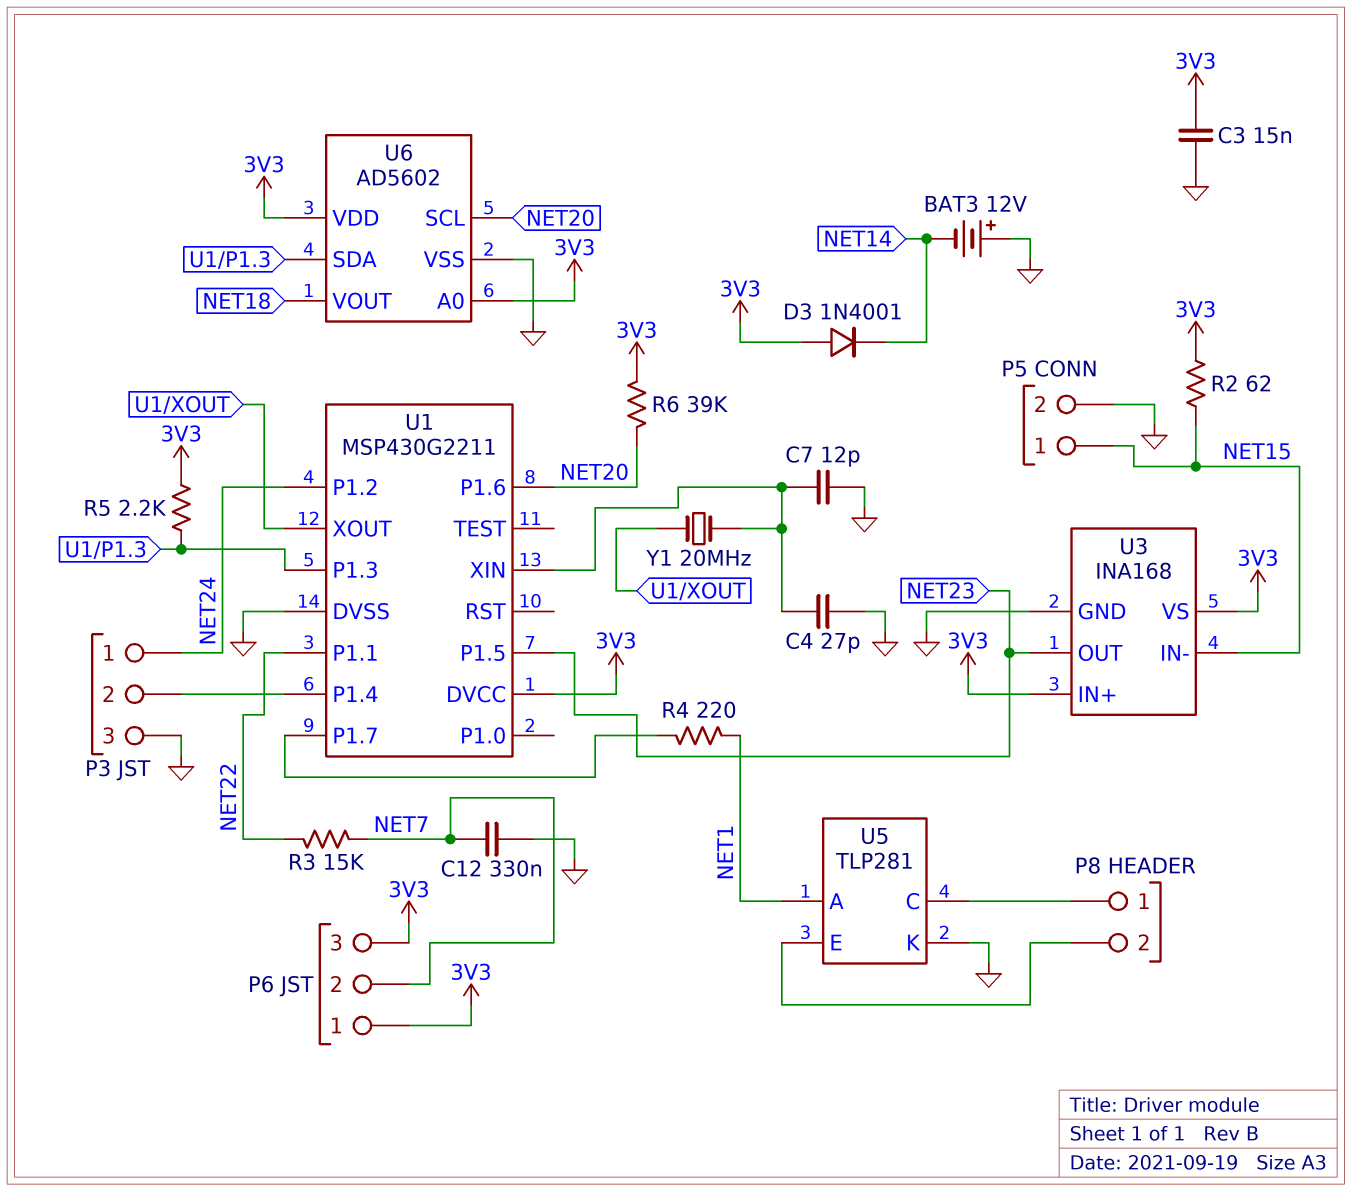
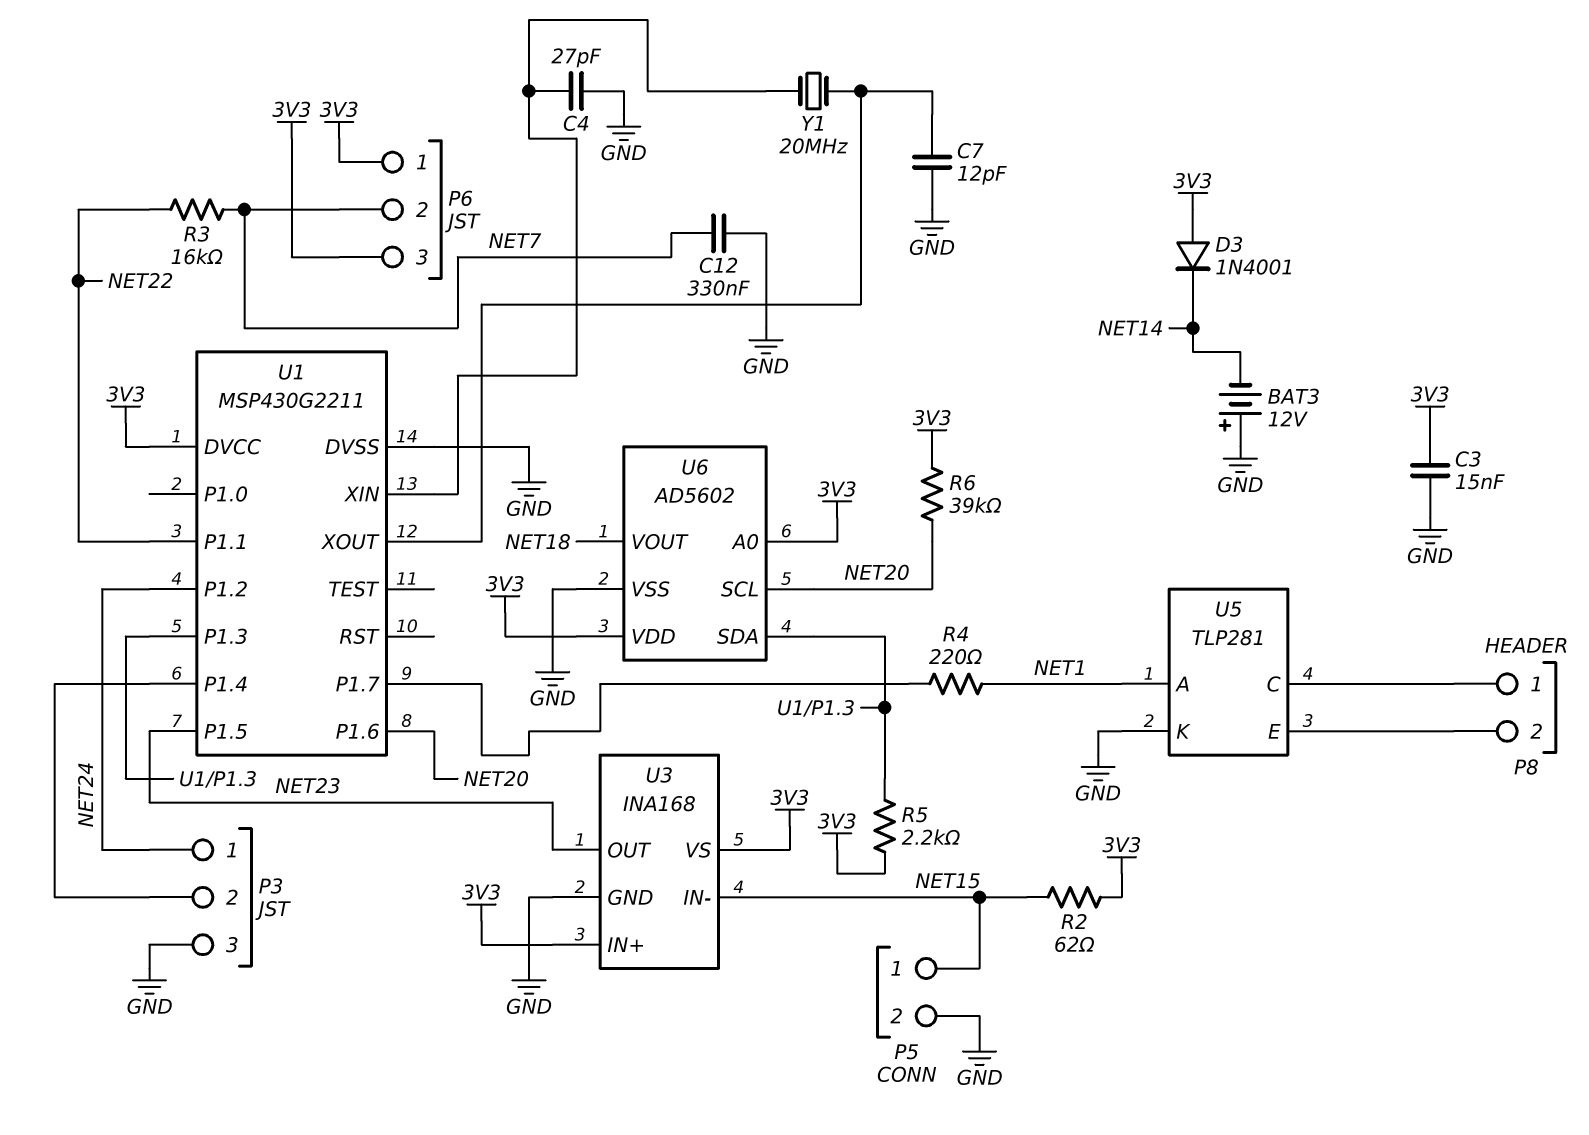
C7: 12pF (GND, U1/XIN) -> 12pF (GND, U1/XOUT)
R3: 15k (NET7, NET22) -> 16k (NET7, NET22)

